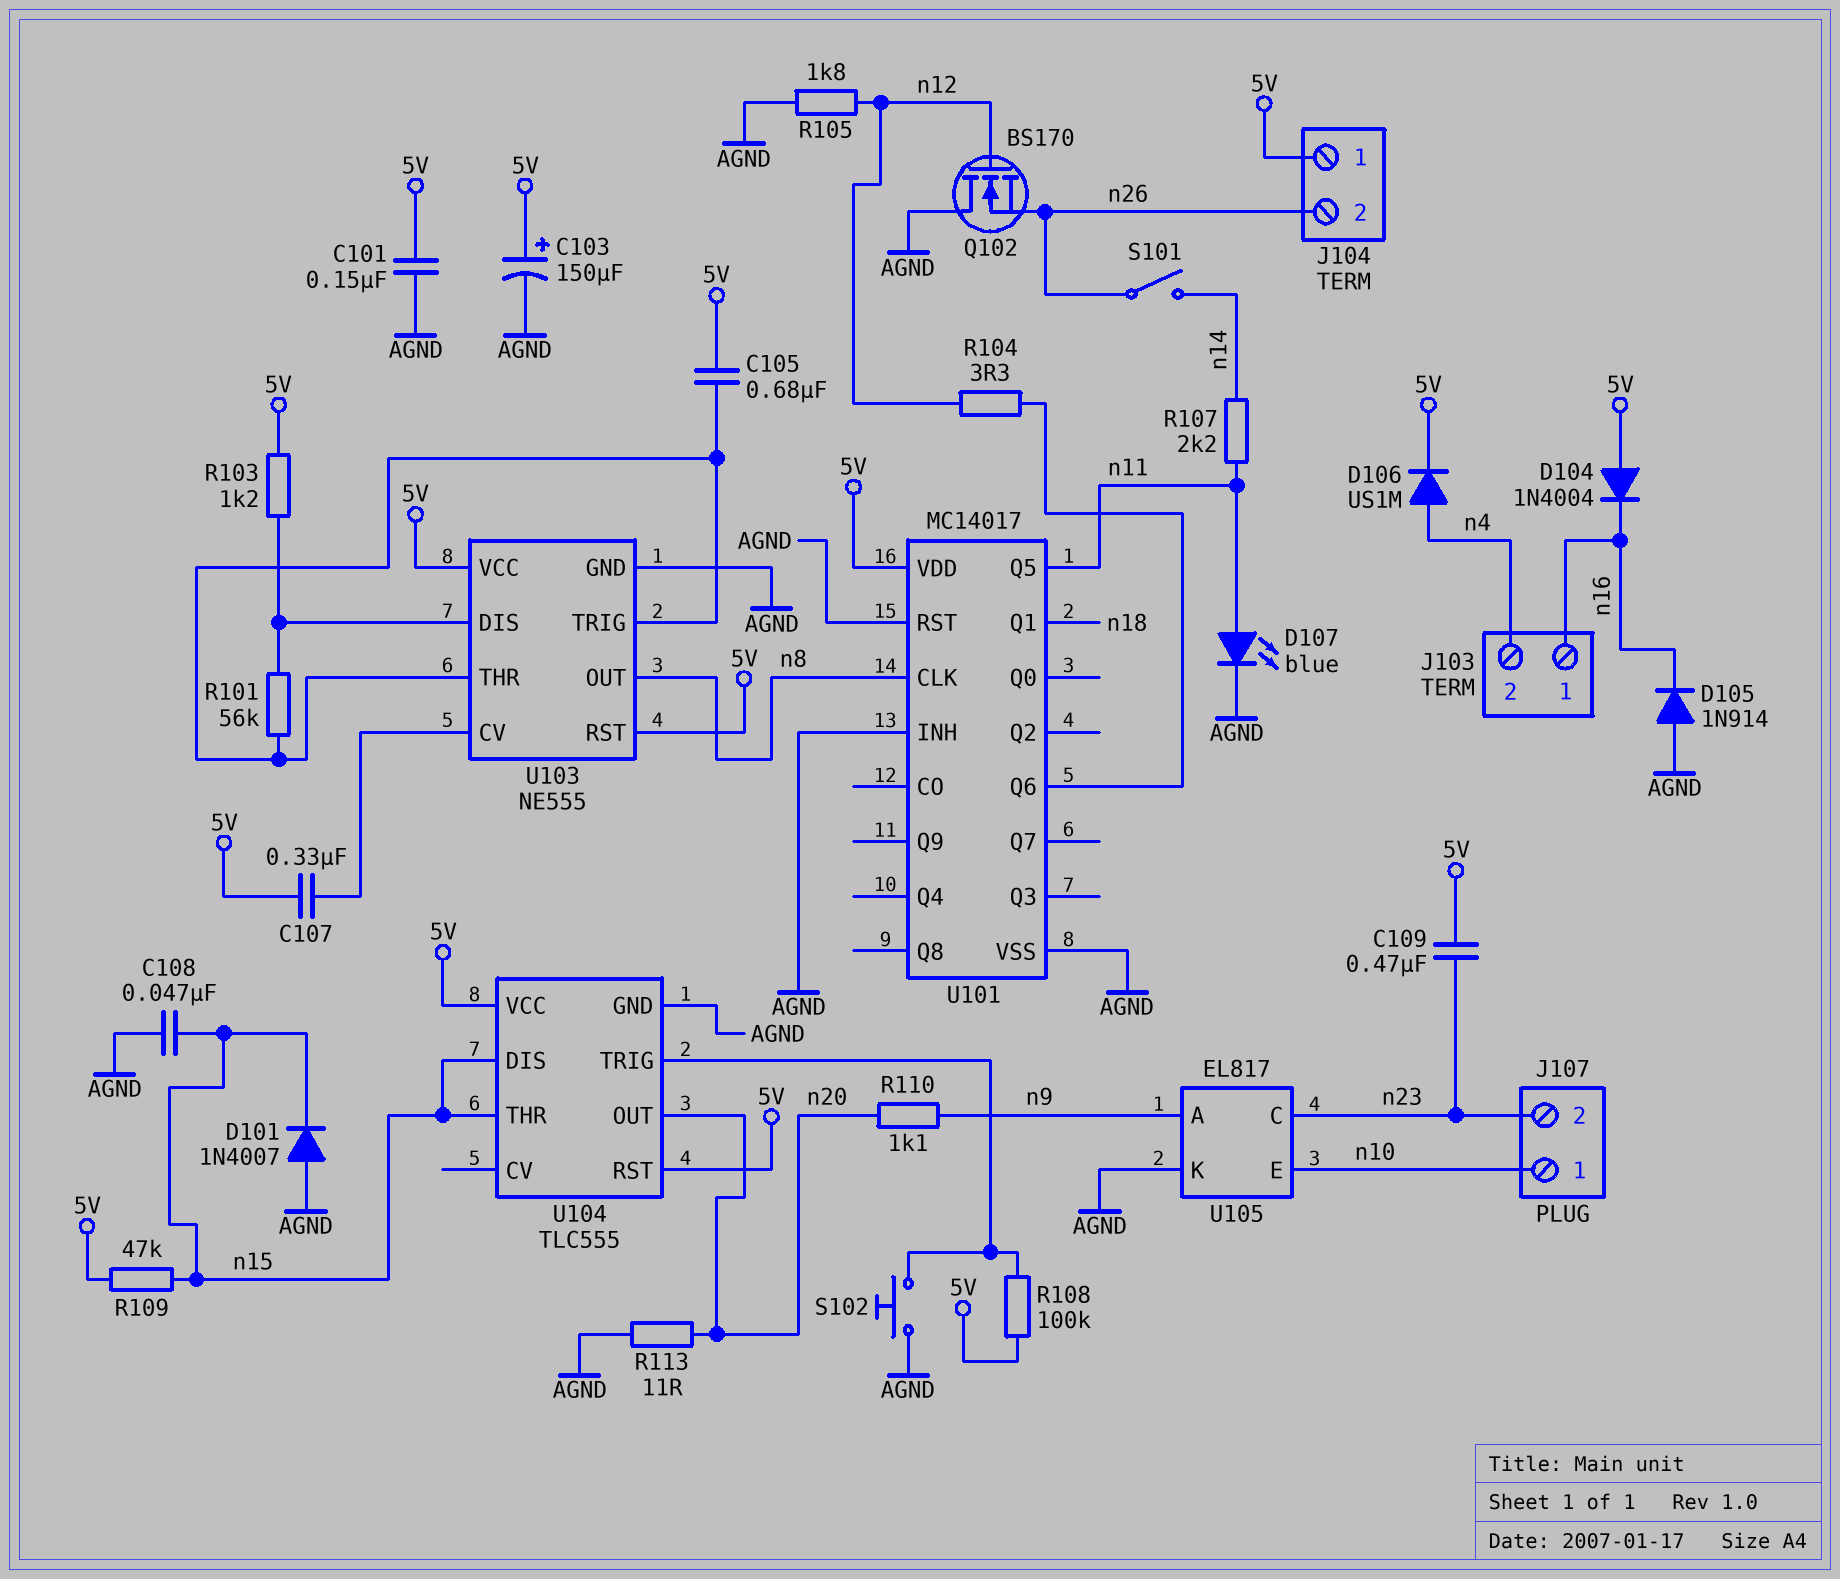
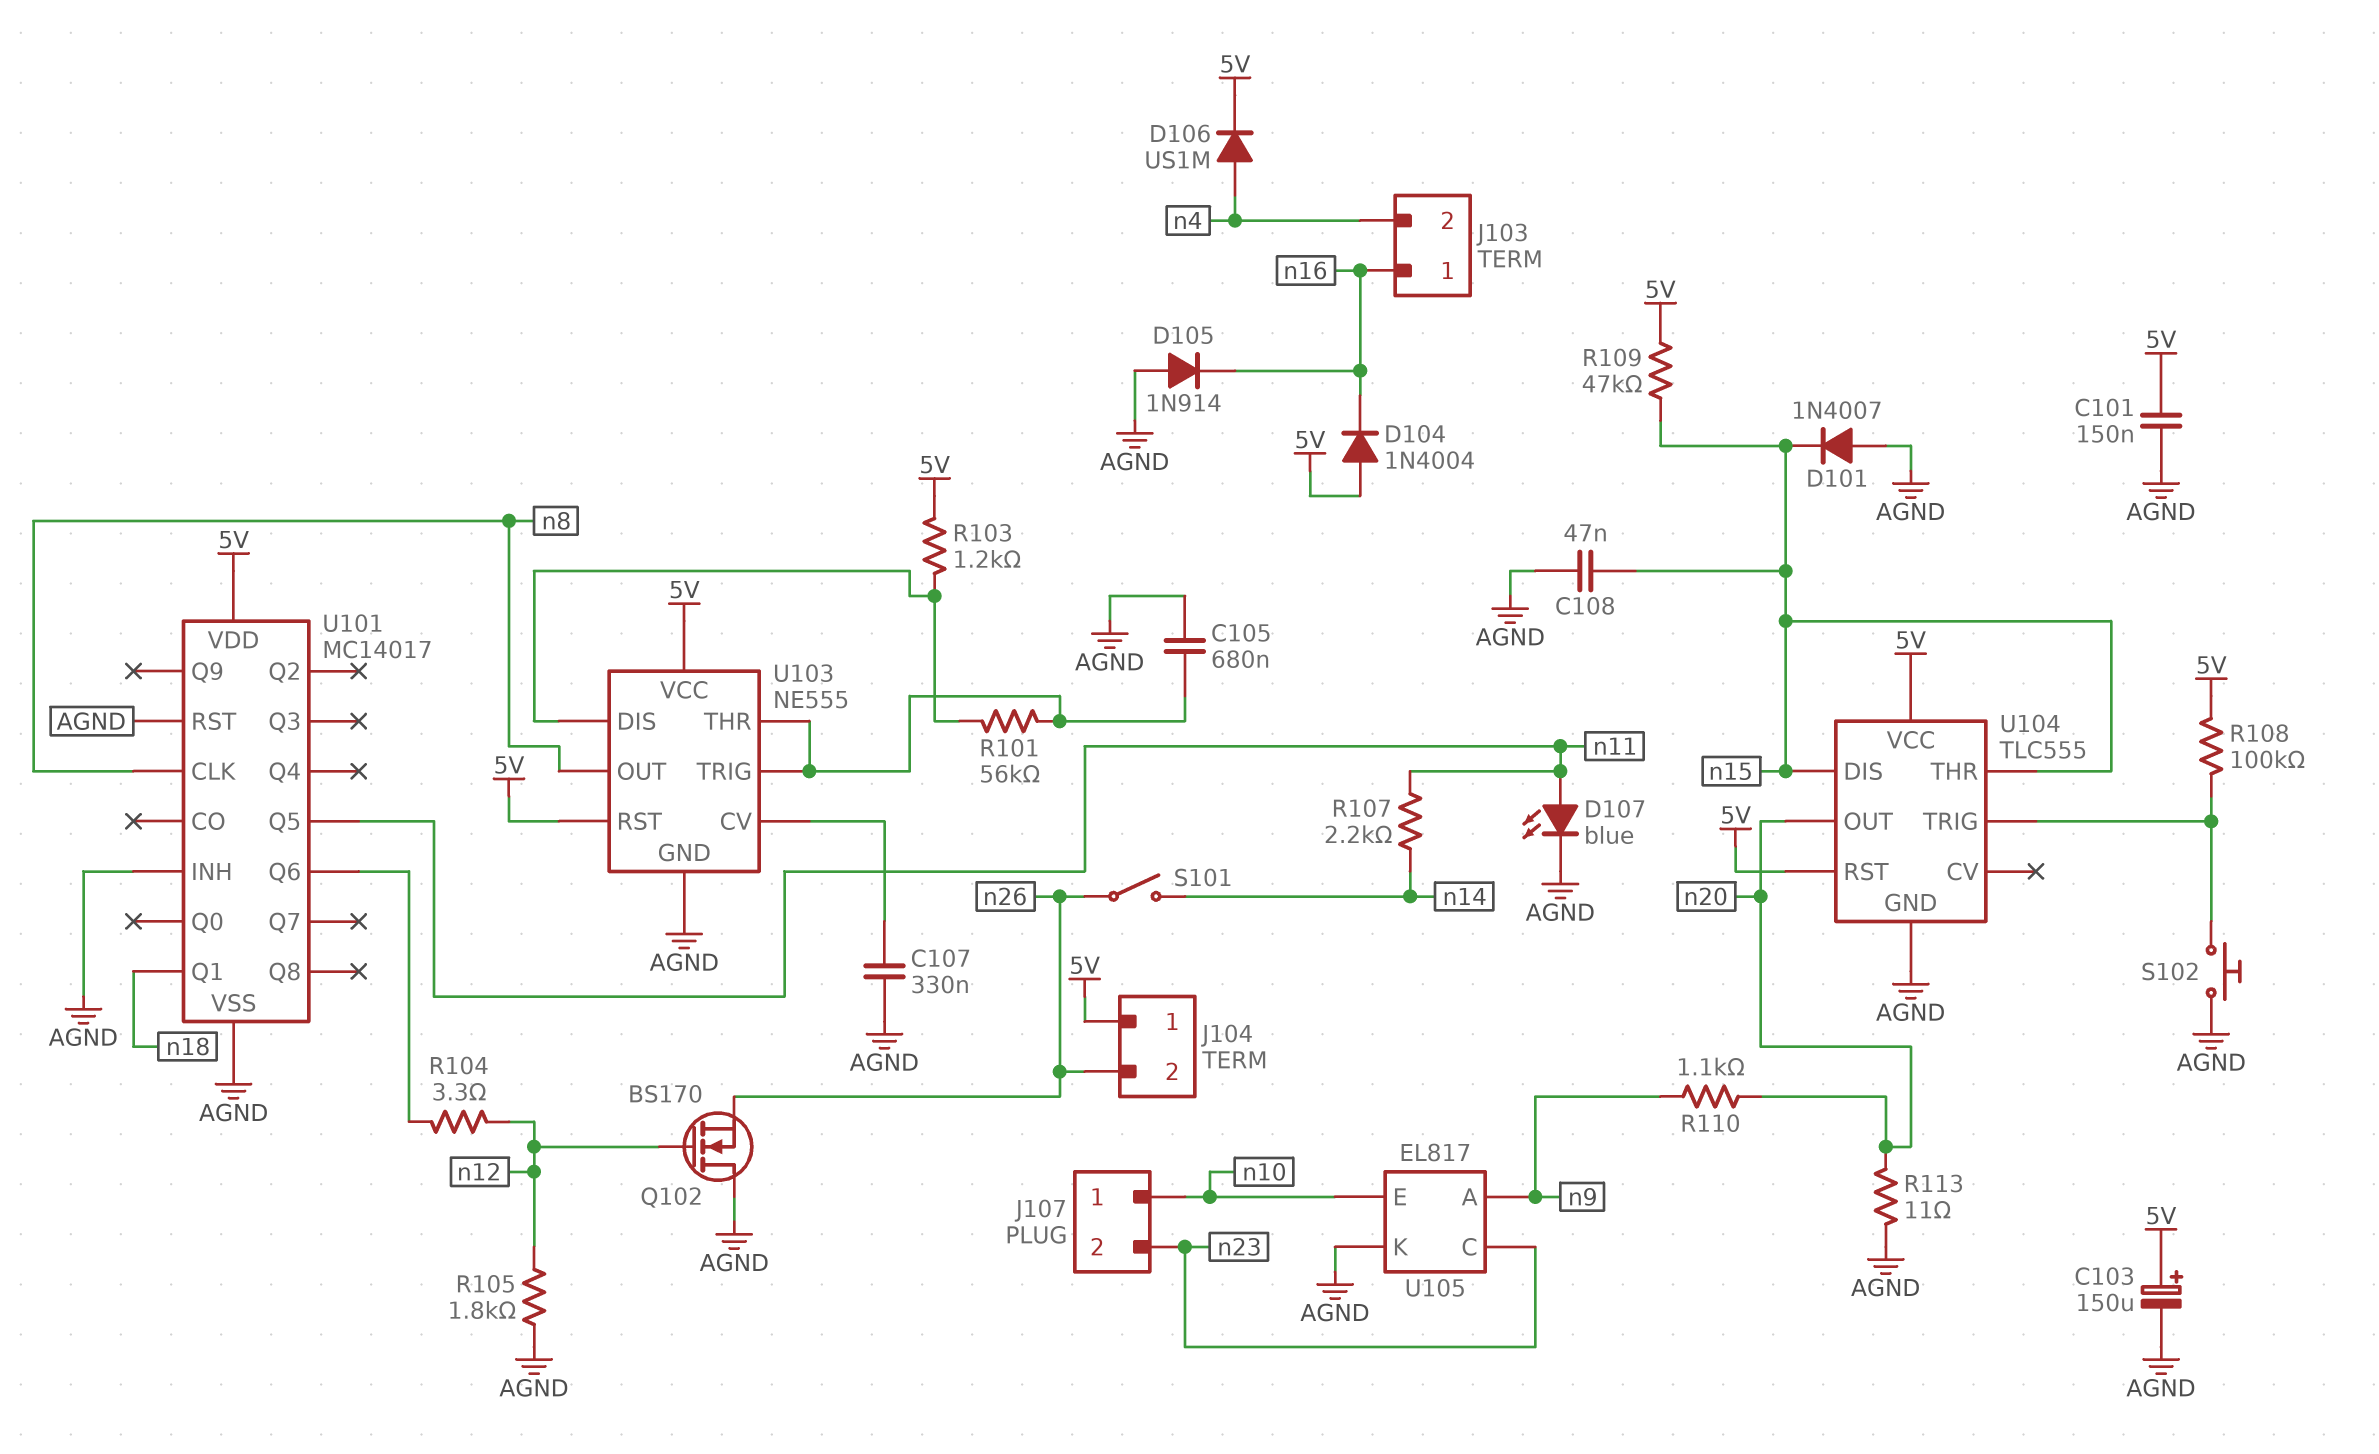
C105: 680nF (5V, U103/THR) -> 680nF (AGND, U103/THR)
C107: 330nF (5V, U103/CV) -> 330nF (AGND, U103/CV)
C109: 470nF (5V, n23) -> none

